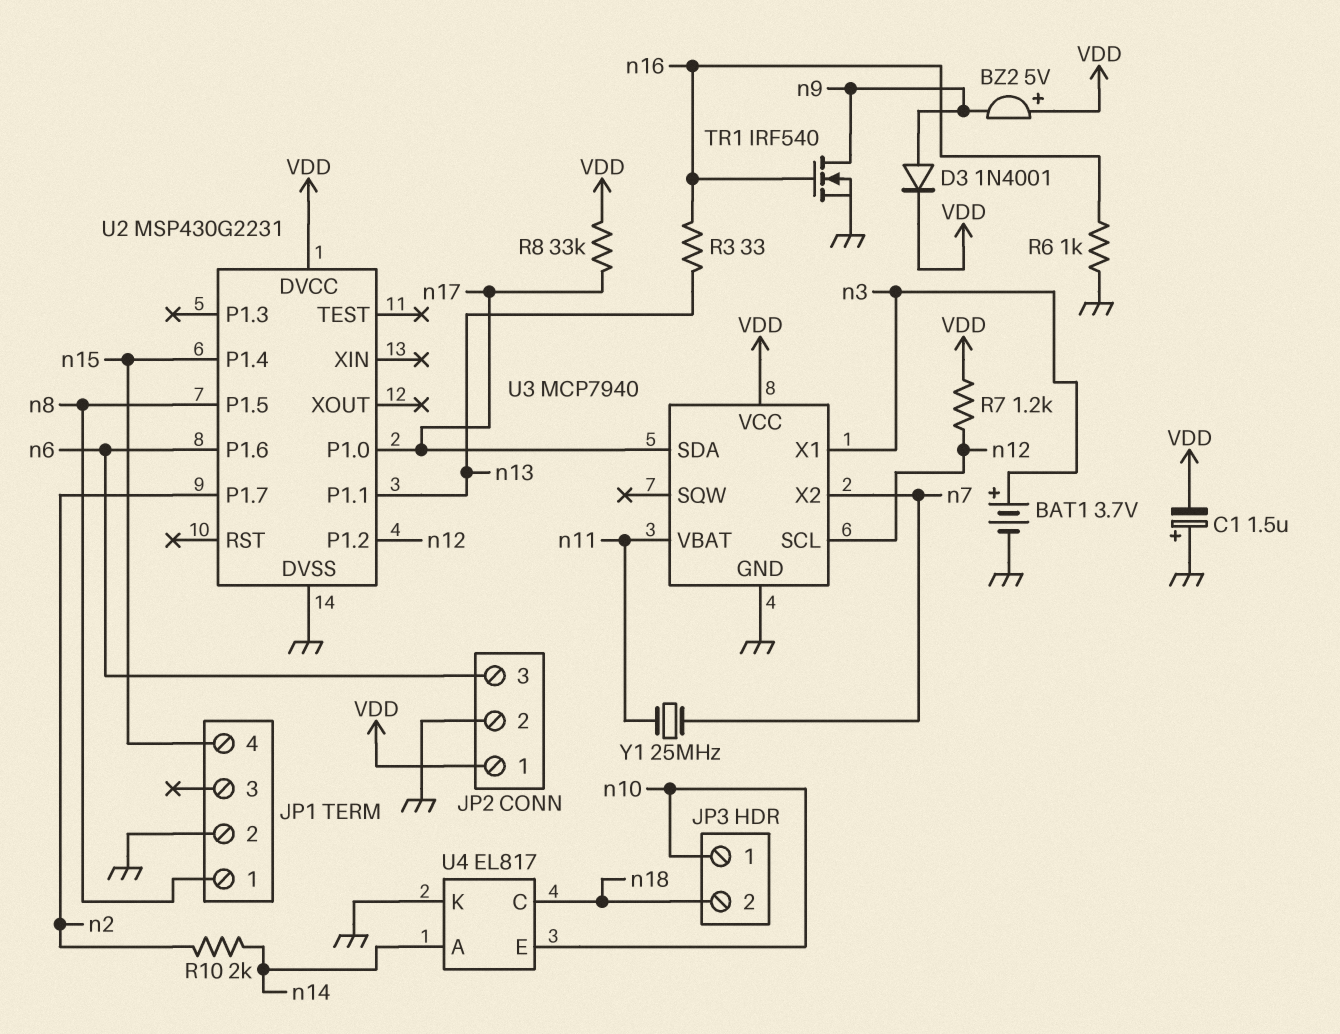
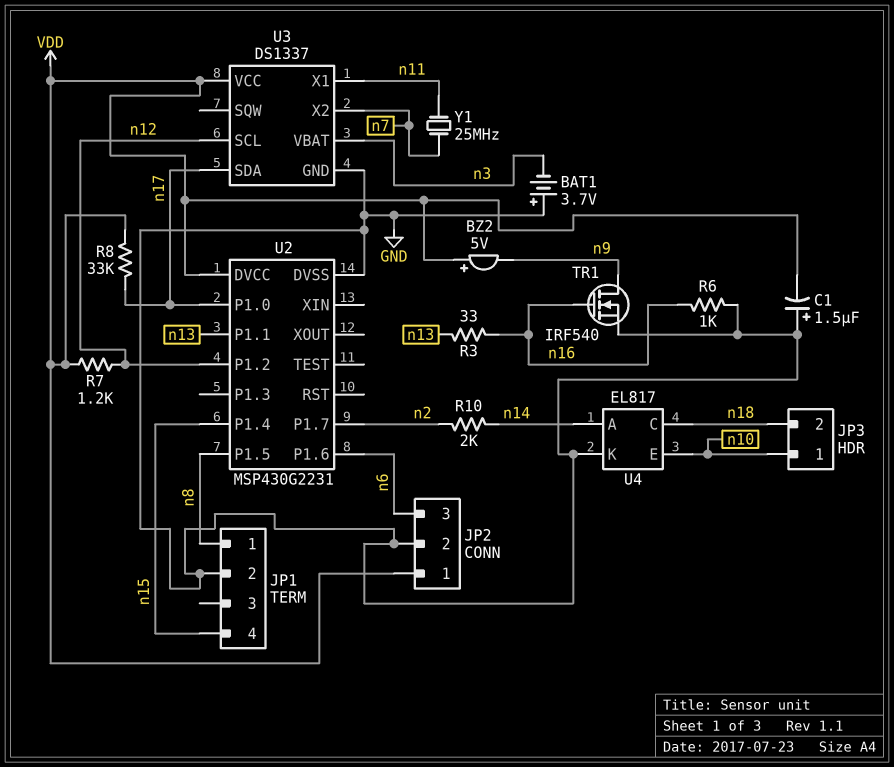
BAT1: 3.7V (plus n3, minus GND) -> 3.7V (plus GND, minus n3)
D3: diode 1N4001 (A n9, K VDD) -> none
U3: MCP7940 -> DS1337
U3 pin VBAT: n11 -> n3
U3 pin X1: n3 -> n11

